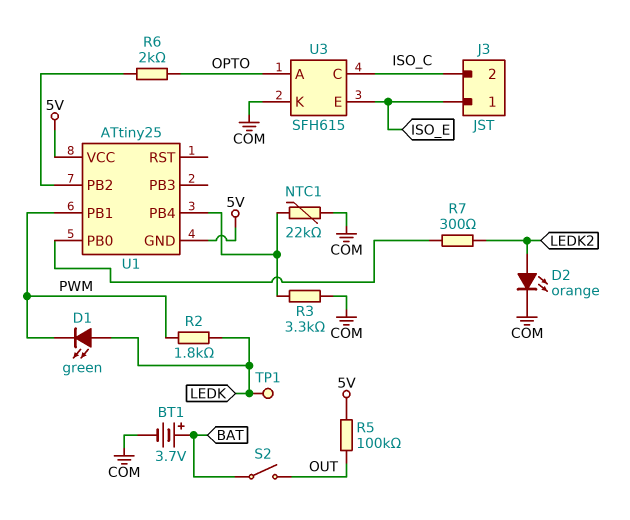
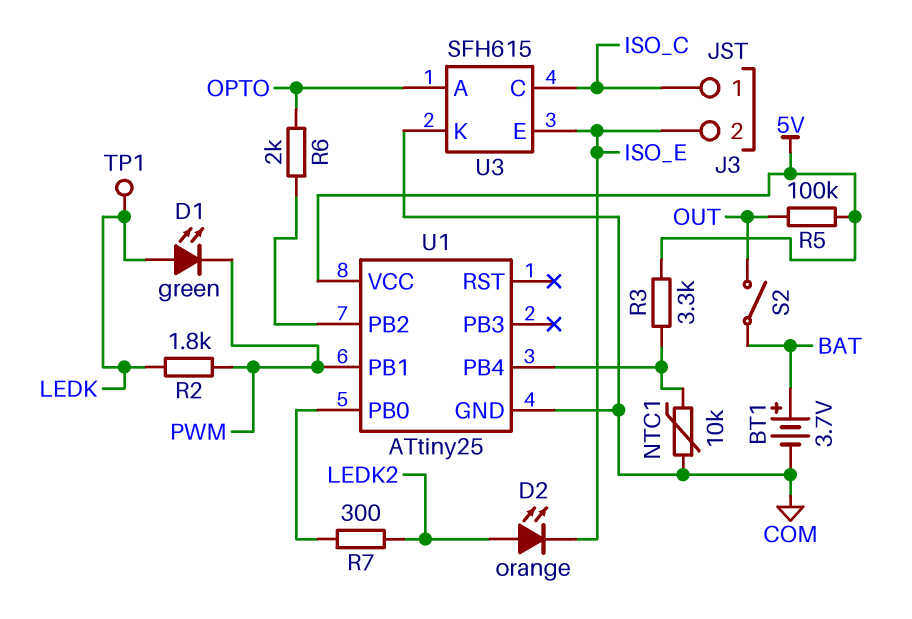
D2: LED orange (A LEDK2, K COM) -> LED orange (A LEDK2, K ISO_E)
J3 pin 1: ISO_E -> ISO_C
J3 pin 2: ISO_C -> ISO_E
NTC1: 22k (COM, U1/PB4) -> 10k (COM, U1/PB4)
R3: 3.3k (COM, U1/PB4) -> 3.3k (5V, U1/PB4)
U1 pin GND: 5V -> COM

